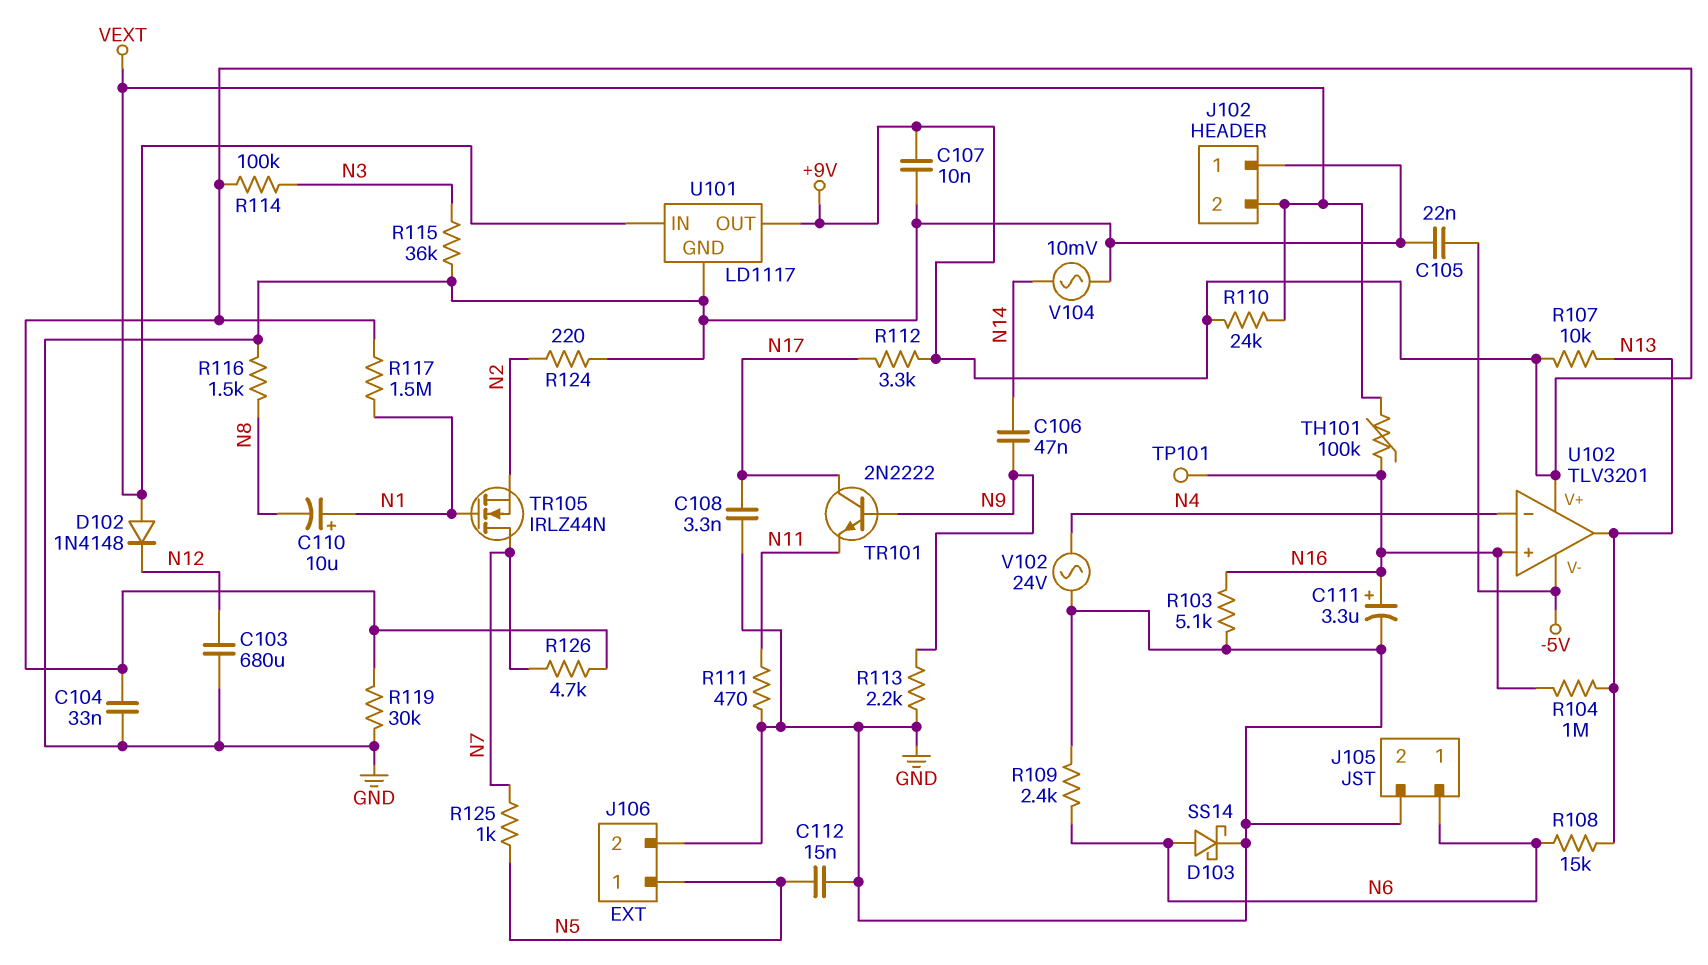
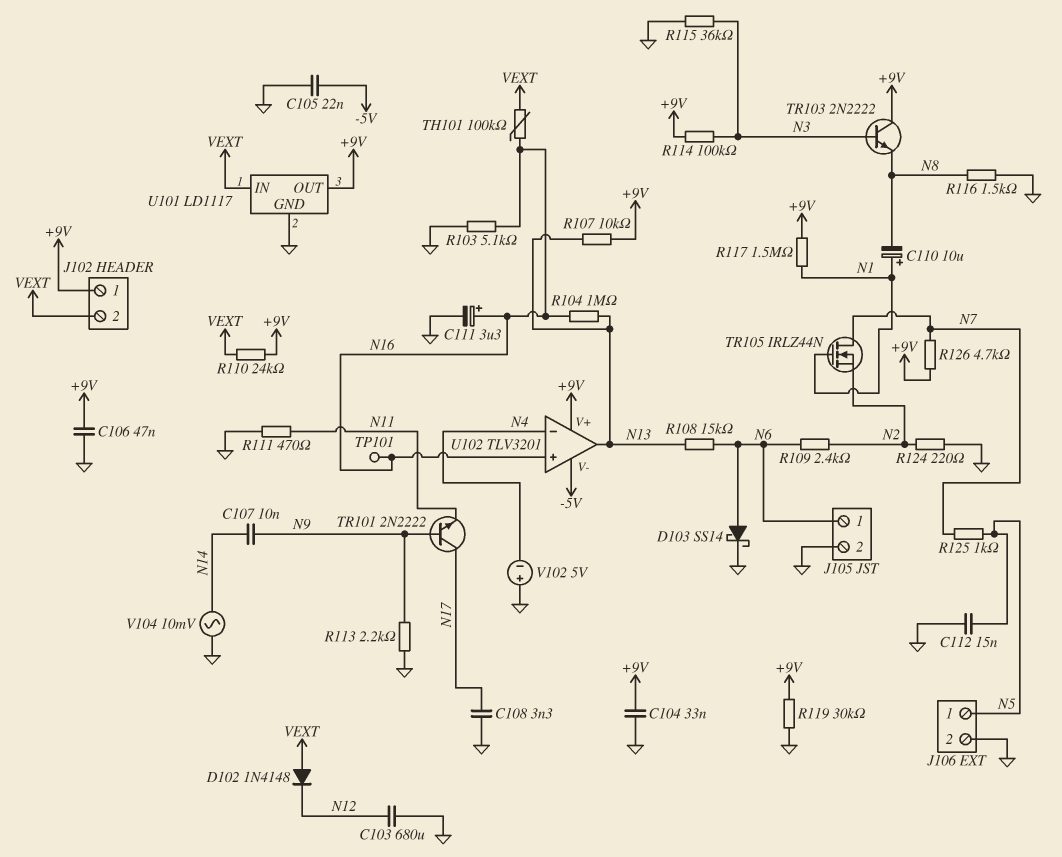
C106: 47nF (N9, N14) -> 47nF (+9V, GND)
C107: 10nF (+9V, GND) -> 10nF (N9, N14)
J102 pin 1: GND -> +9V
R109: 2.4k (GND, N6) -> 2.4k (N2, N6)
R112: 3.3k (+9V, N17) -> none
TR103: none -> NPN 2N2222 (B N3, C +9V, E N8)
V102: AC 24V (GND, N4) -> 5V (plus GND, minus N4)

